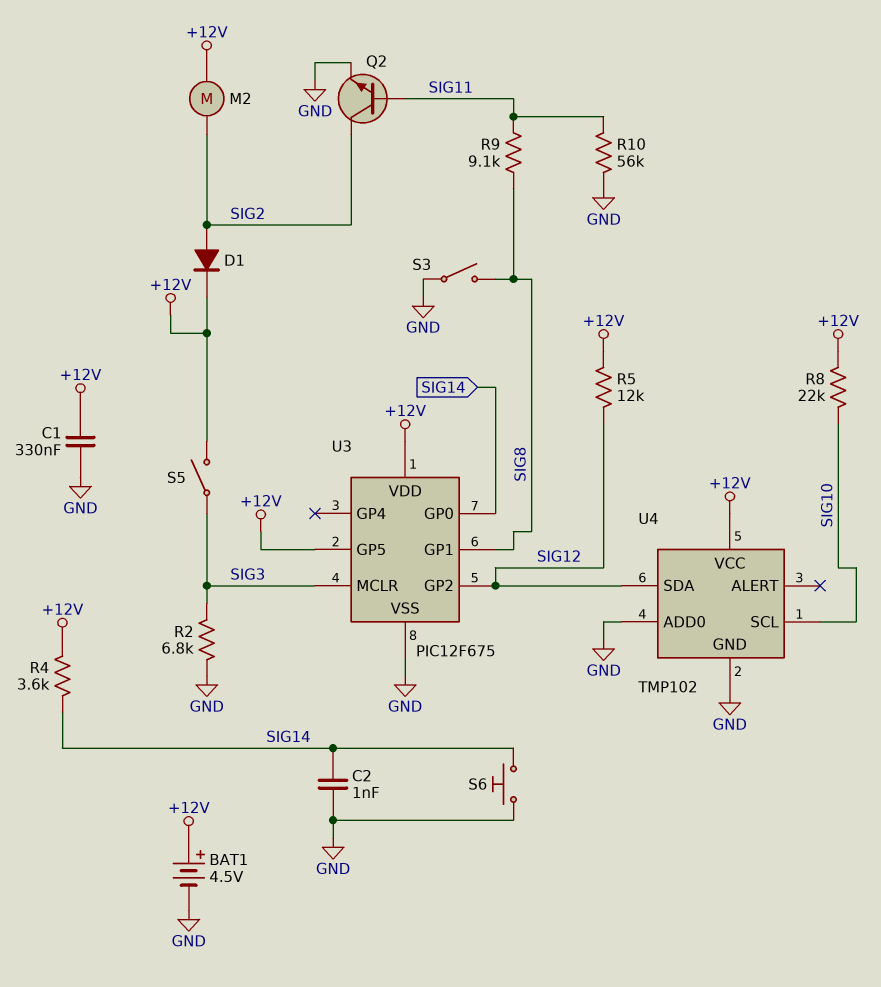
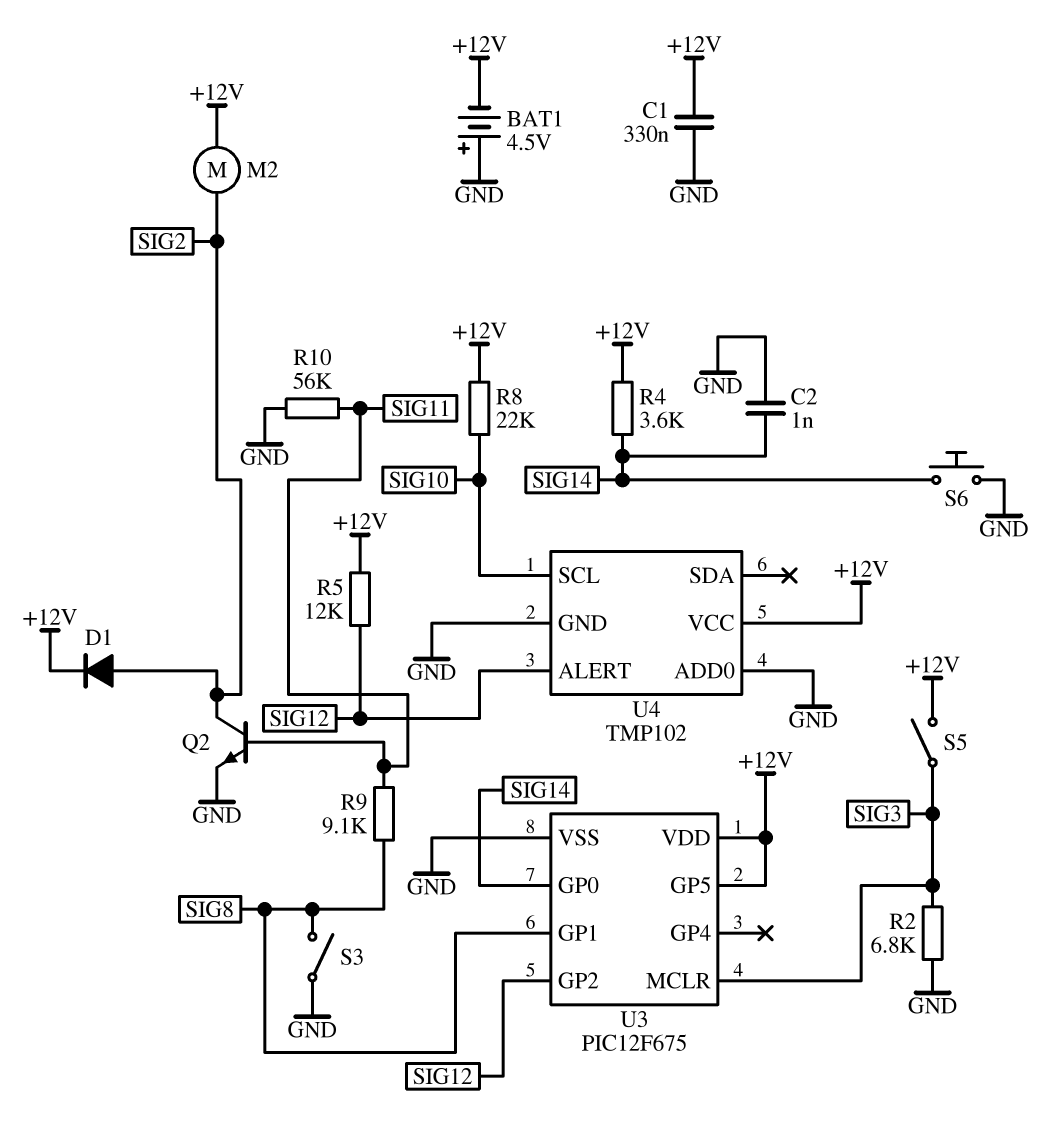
BAT1: 4.5V (plus +12V, minus GND) -> 4.5V (plus GND, minus +12V)
U4 pin ALERT: none -> SIG12
U4 pin SDA: SIG12 -> none

